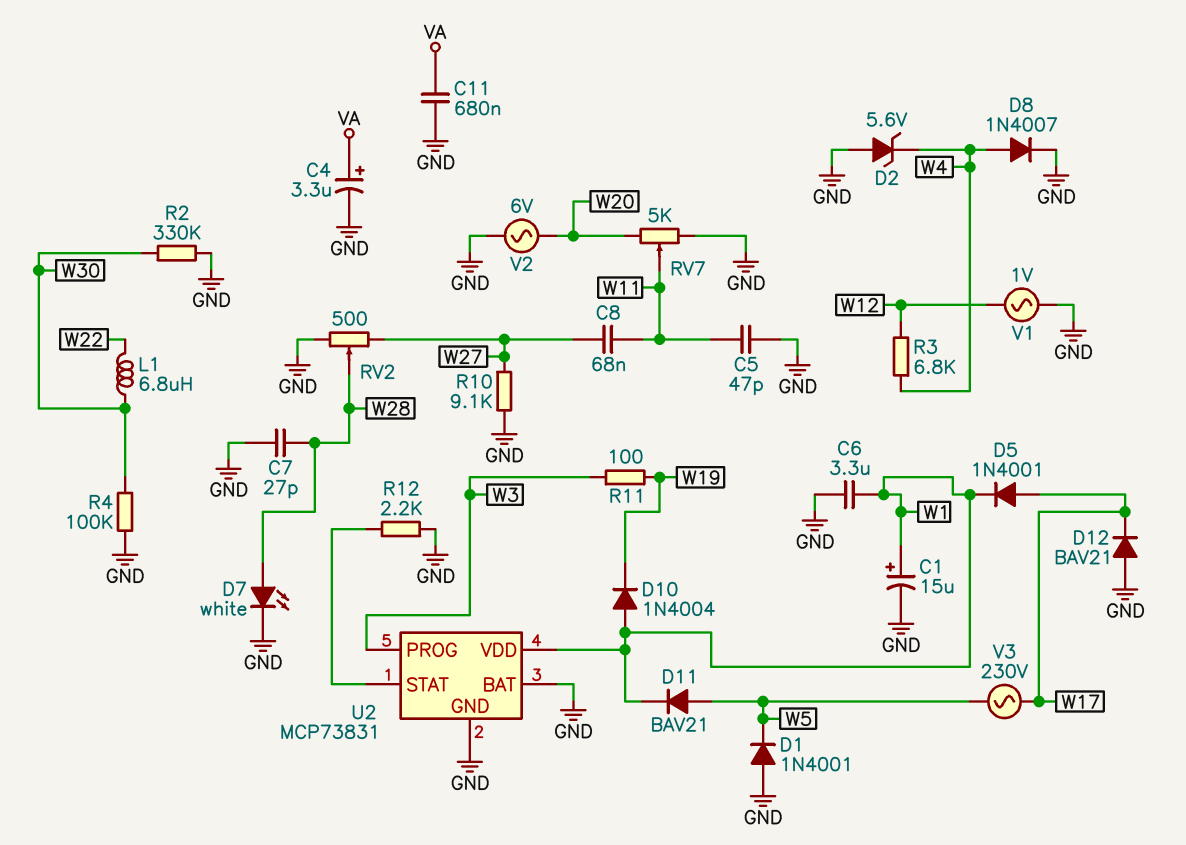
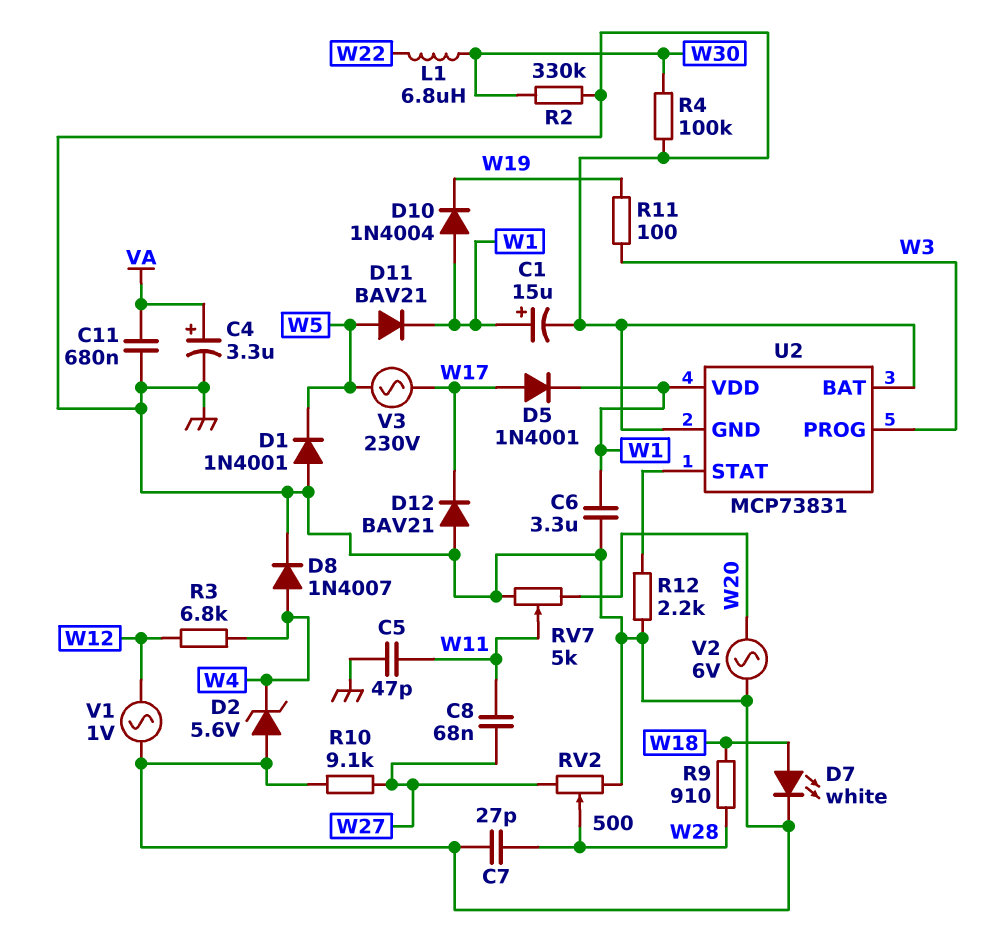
D7: LED white (A W28, K GND) -> LED white (A W18, K GND)
R9: none -> 910 (W18, W28)

